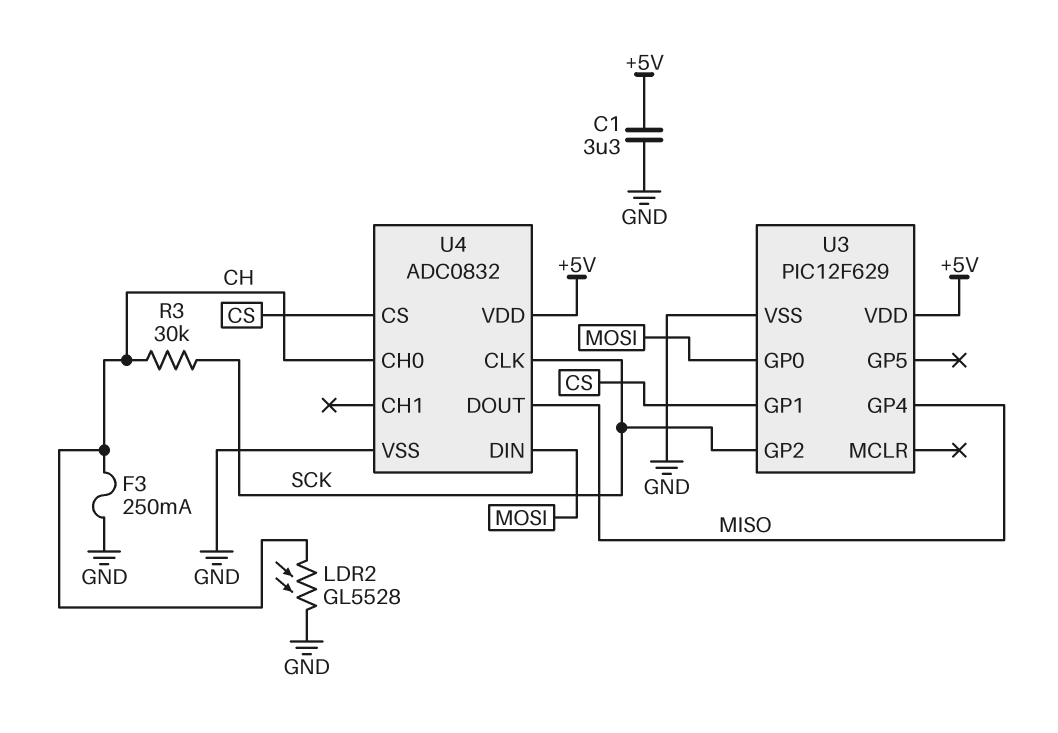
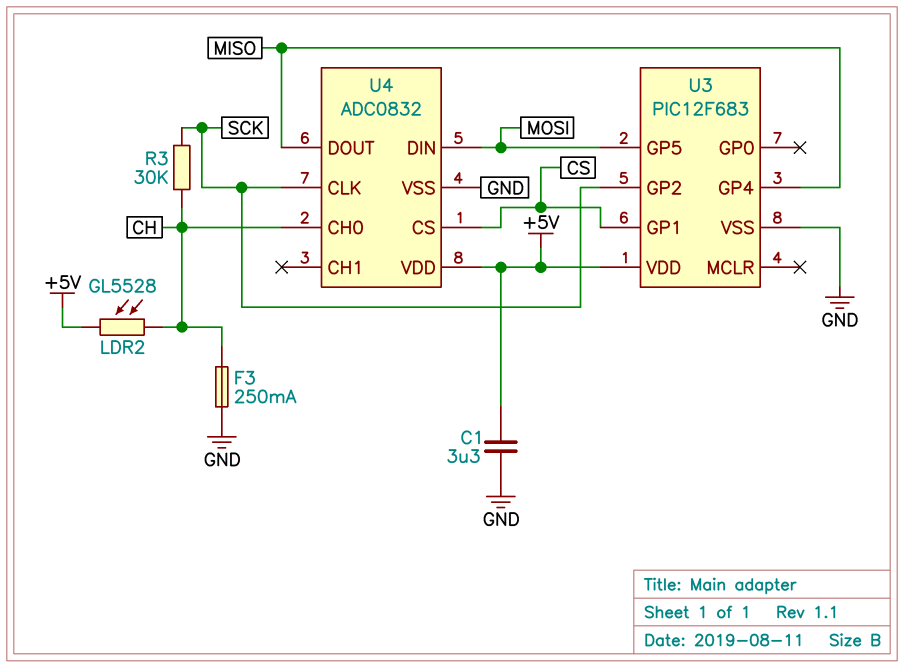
LDR2: GL5528 (CH, GND) -> GL5528 (+5V, CH)
U3: PIC12F629 -> PIC12F683
U3 pin GP0: MOSI -> none
U3 pin GP5: none -> MOSI

